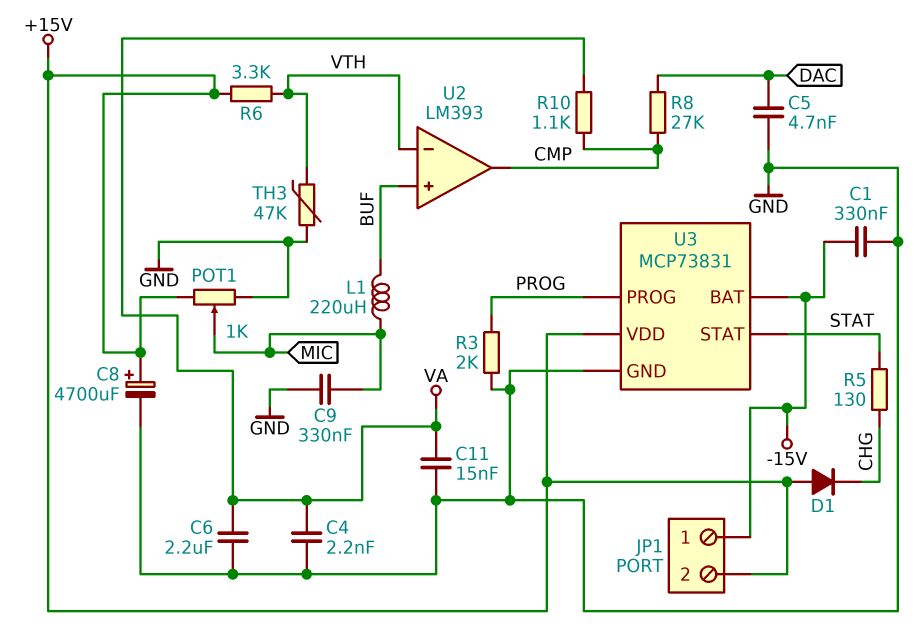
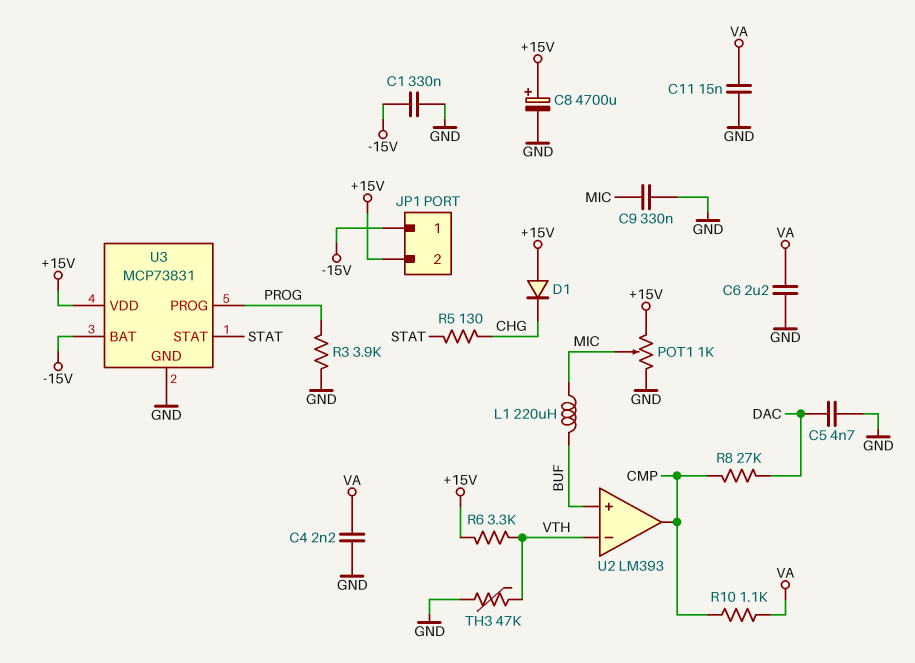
R3: 2k (GND, PROG) -> 3.9k (GND, PROG)

